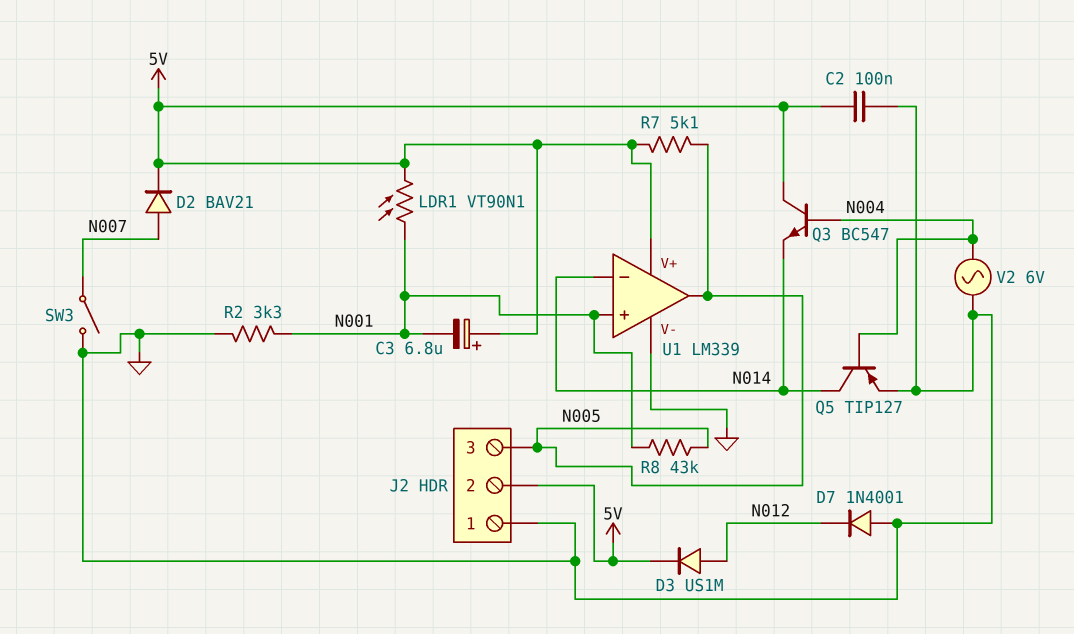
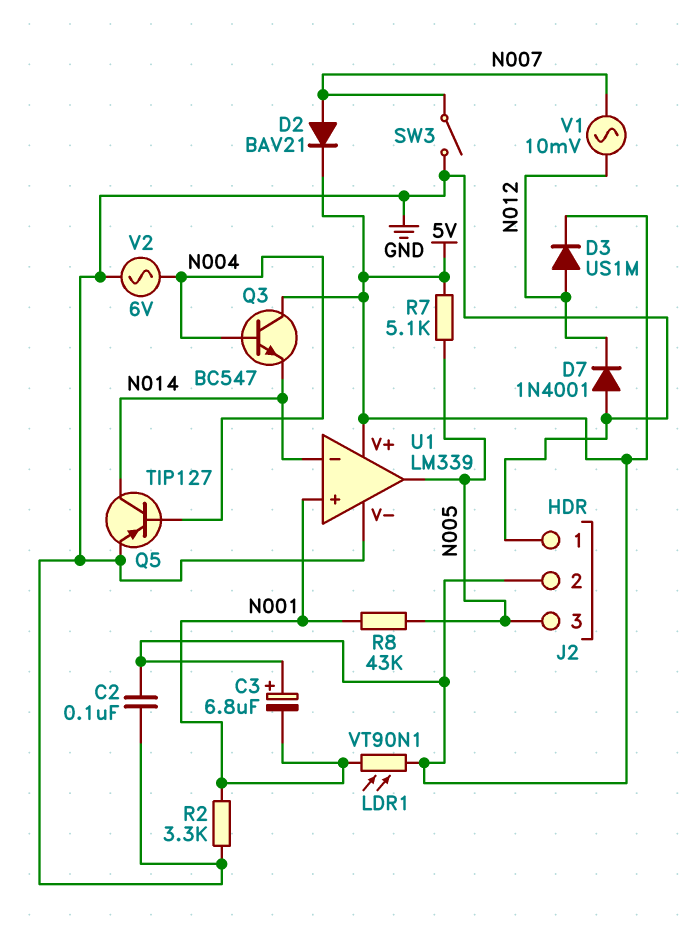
V1: none -> AC 10mV (N007, N012)

